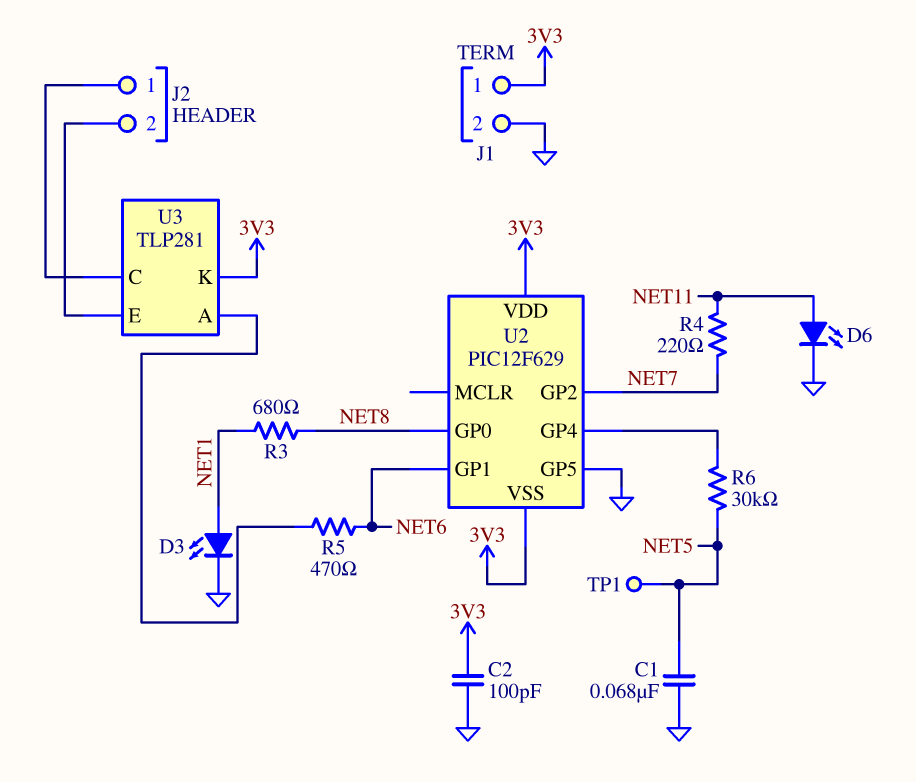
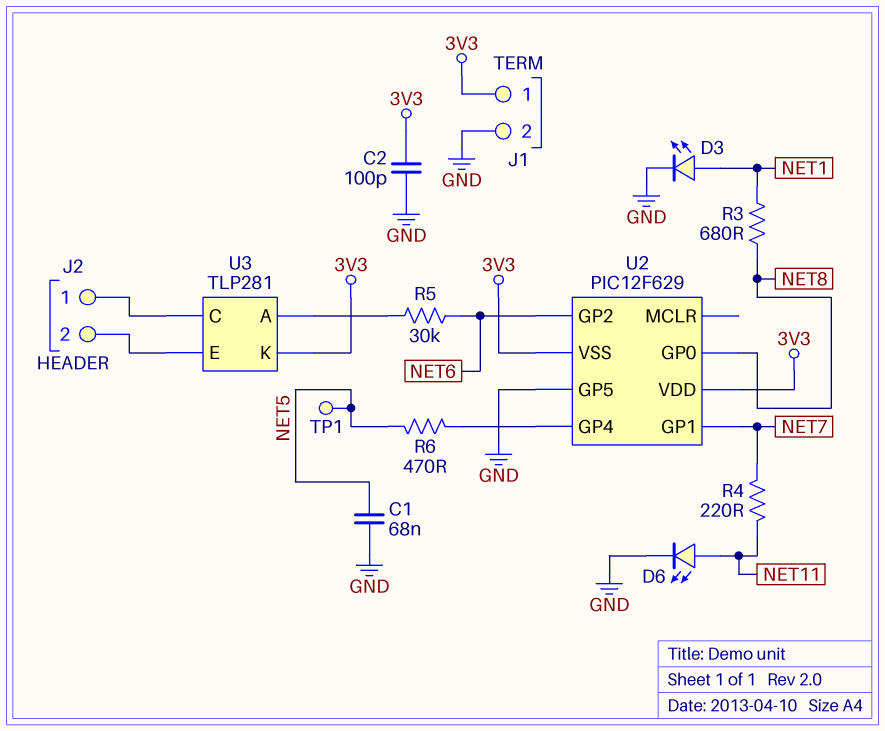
R5: 470 (NET6, U3/A) -> 30k (NET6, U3/A)
R6: 30k (NET5, U2/GP4) -> 470 (NET5, U2/GP4)
U2 pin GP1: NET6 -> NET7
U2 pin GP2: NET7 -> NET6

